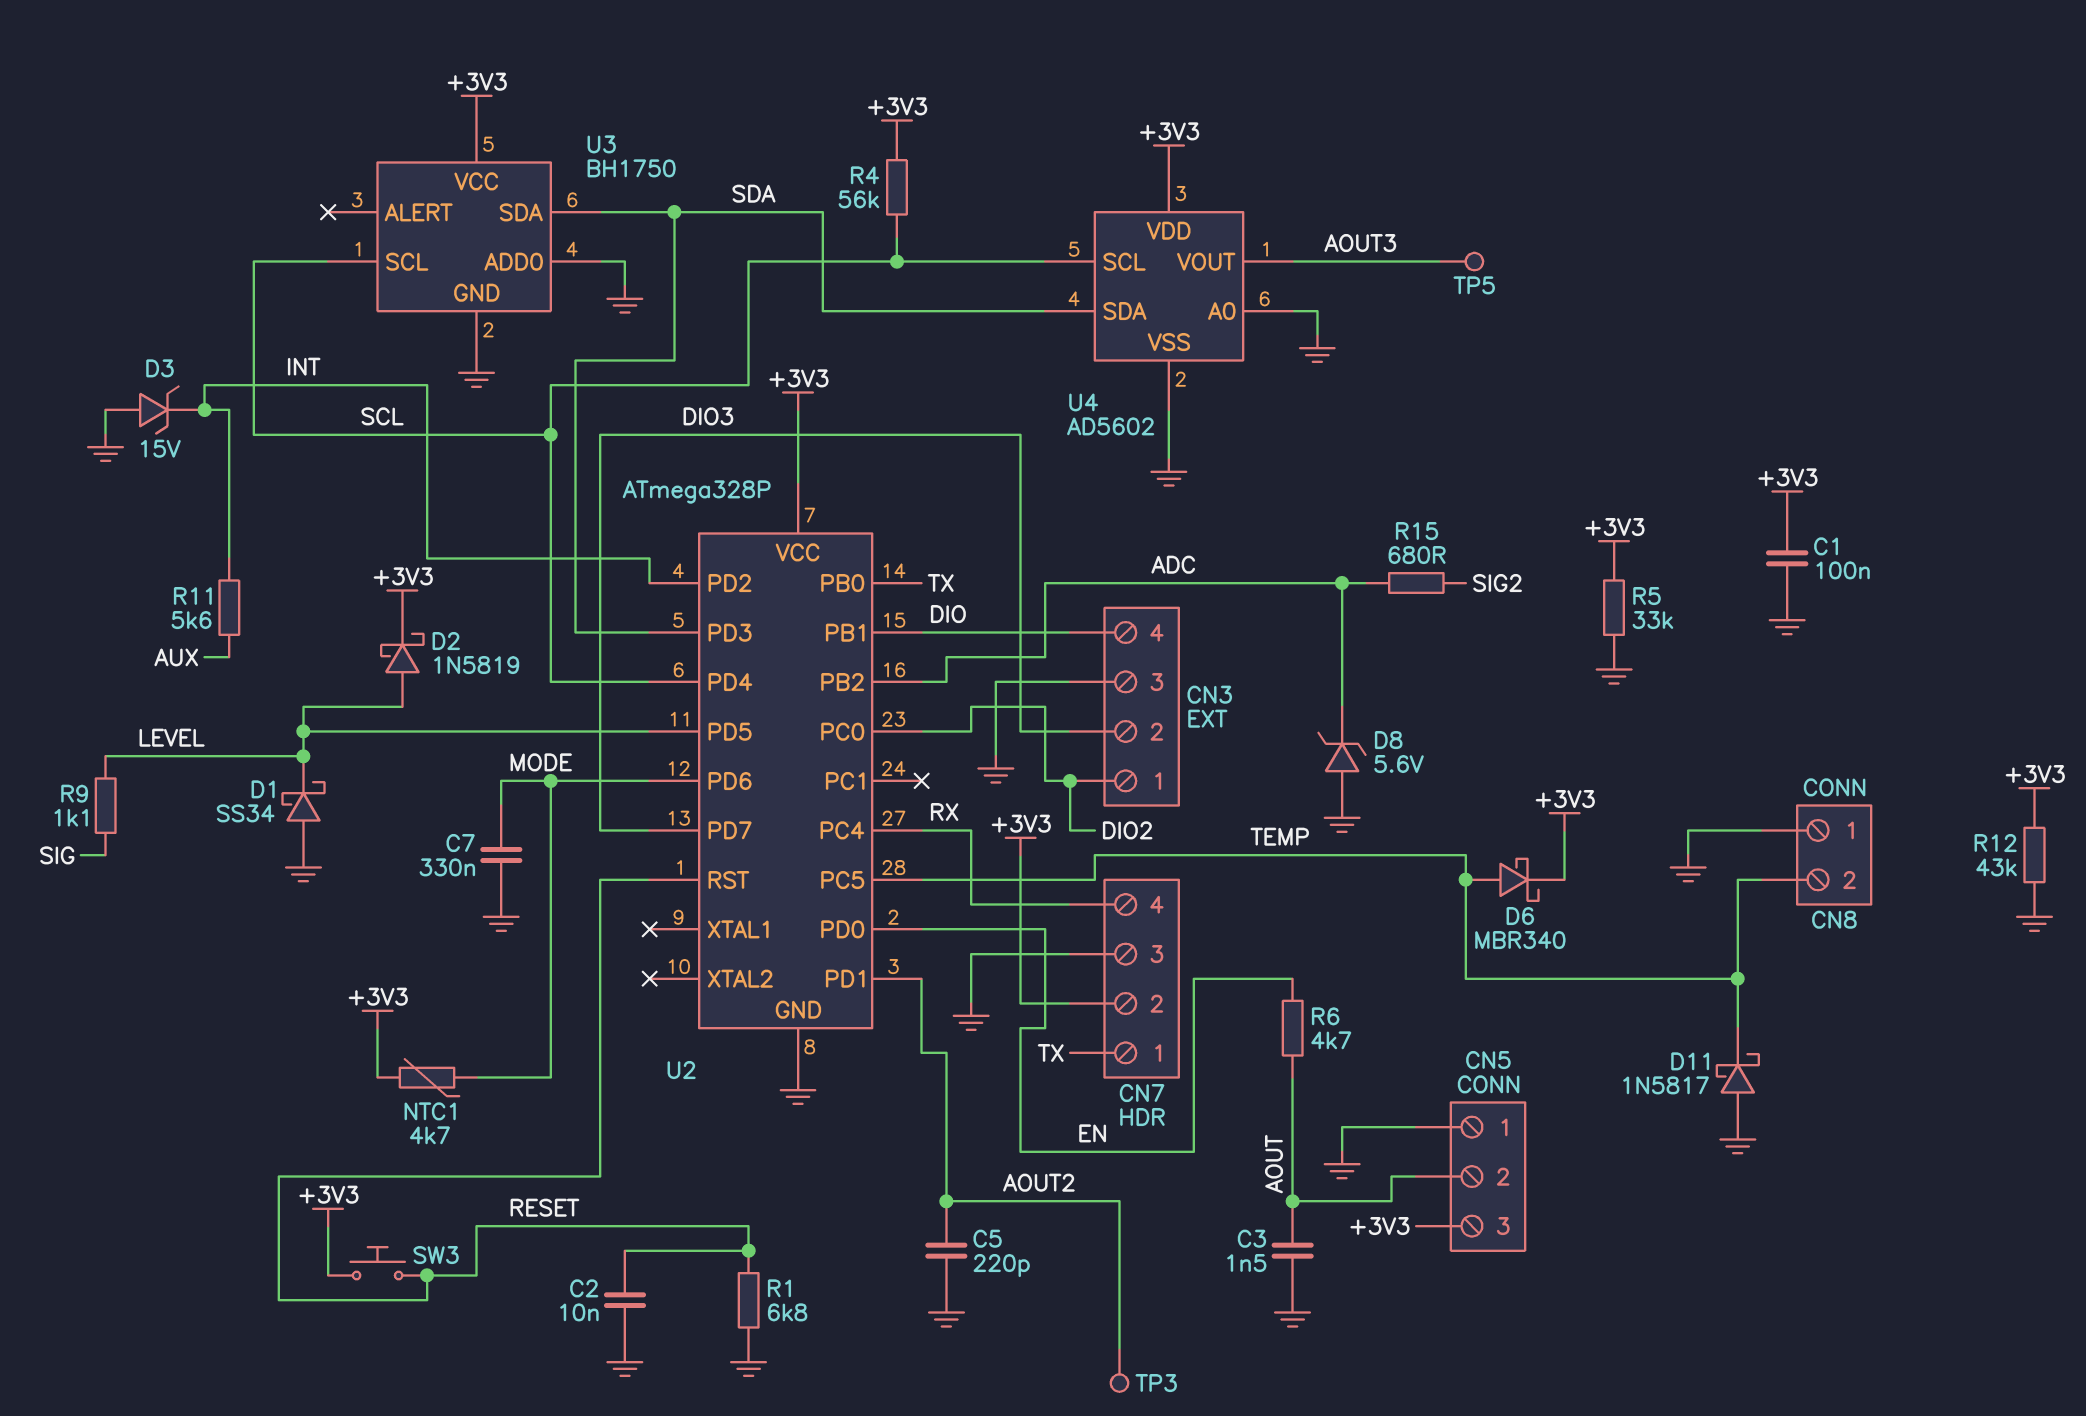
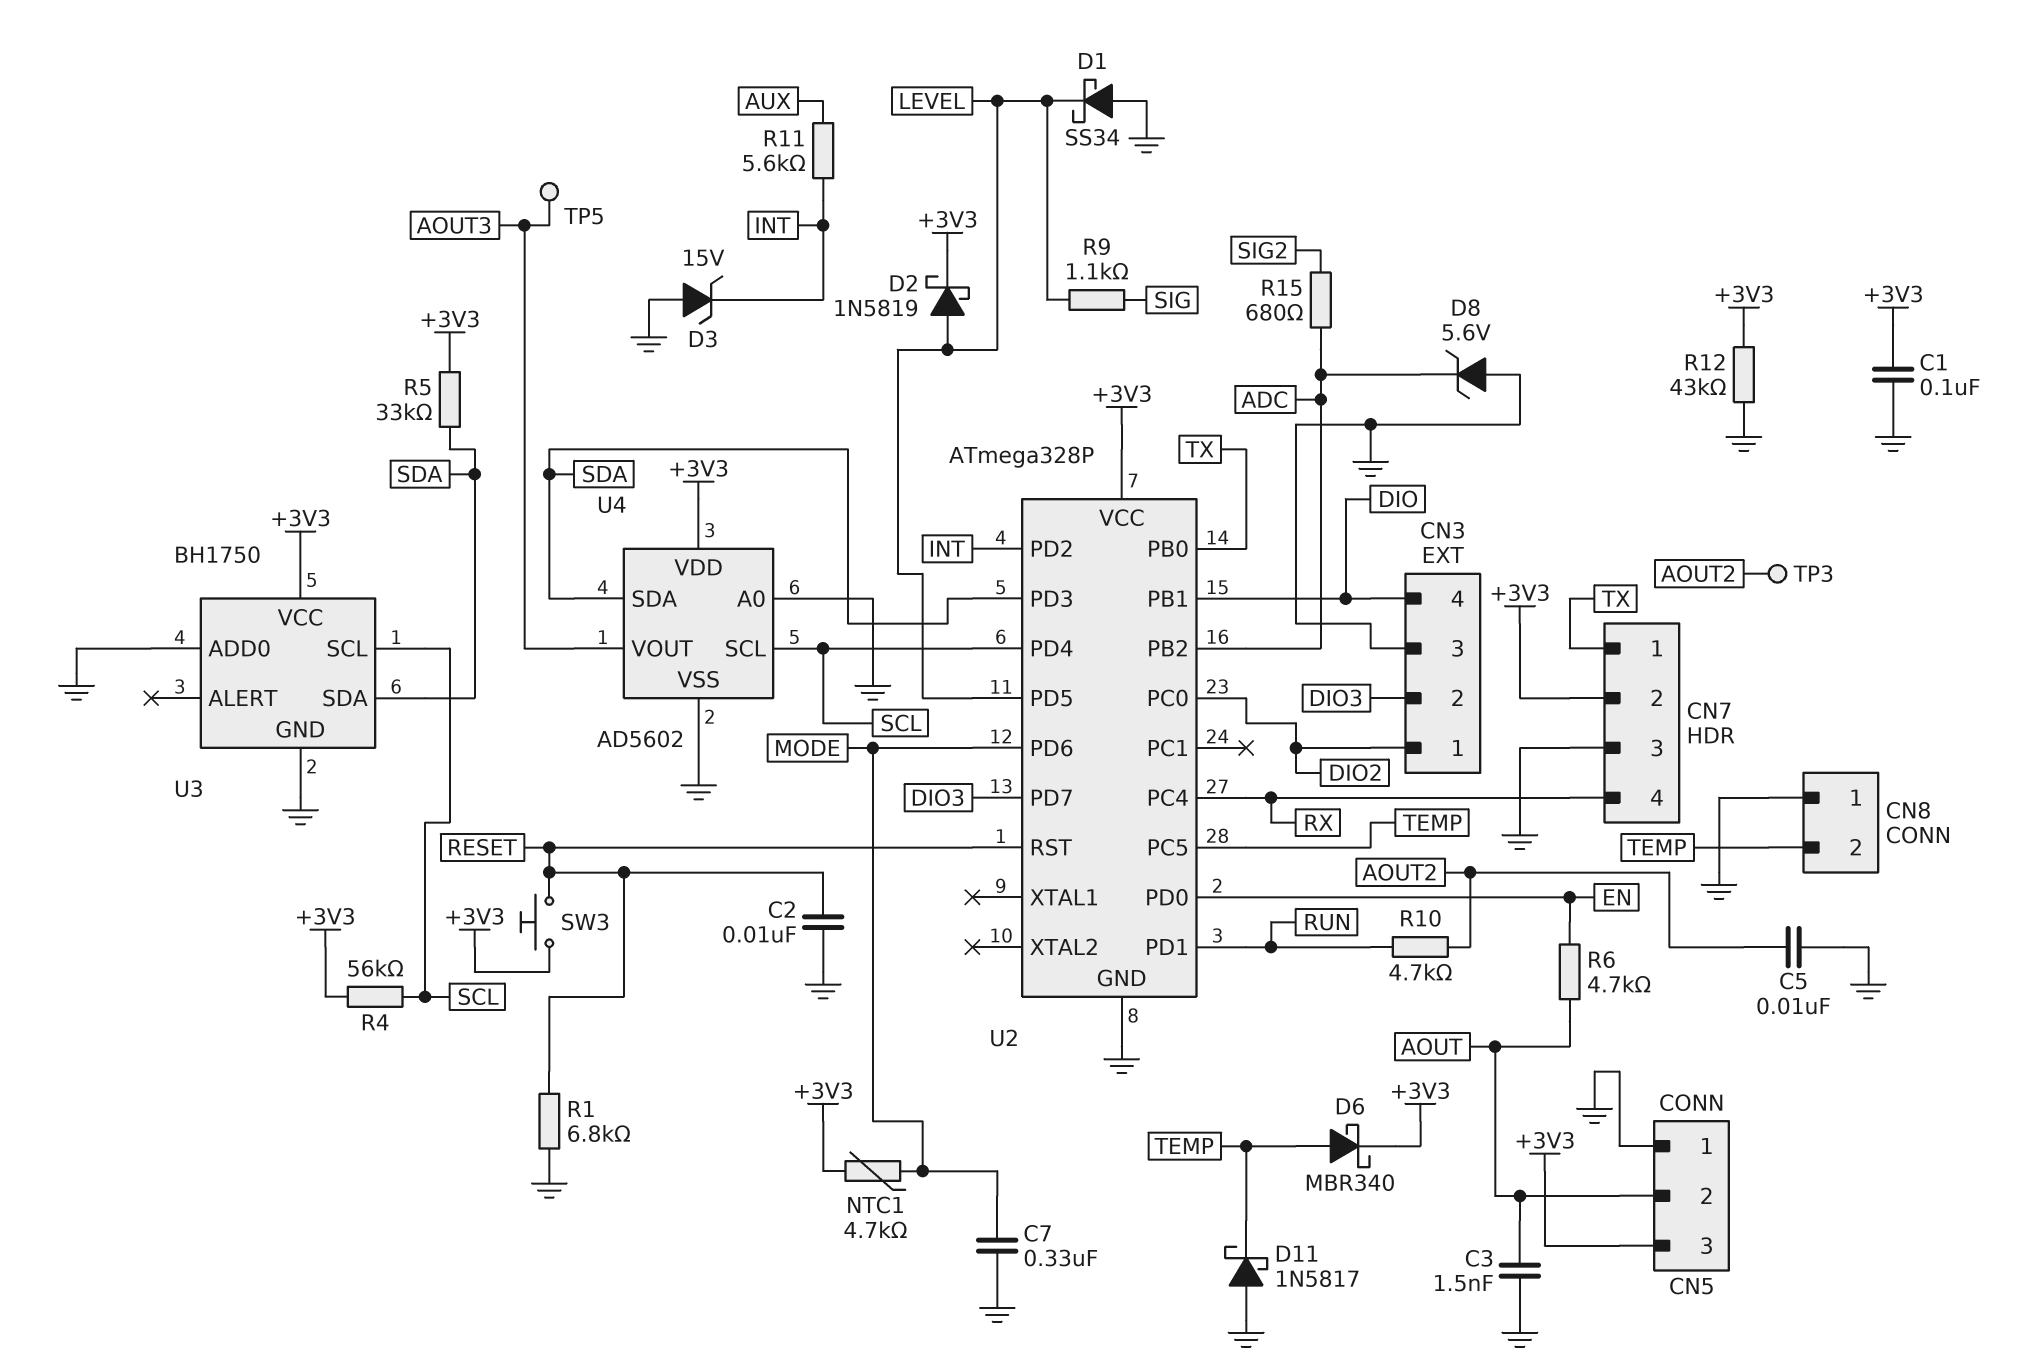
C5: 220pF (AOUT2, GND) -> 10nF (AOUT2, GND)
R5: 33k (+3V3, GND) -> 33k (+3V3, SDA)
R10: none -> 4.7k (AOUT2, RUN)
U2 pin PD1: AOUT2 -> RUN

